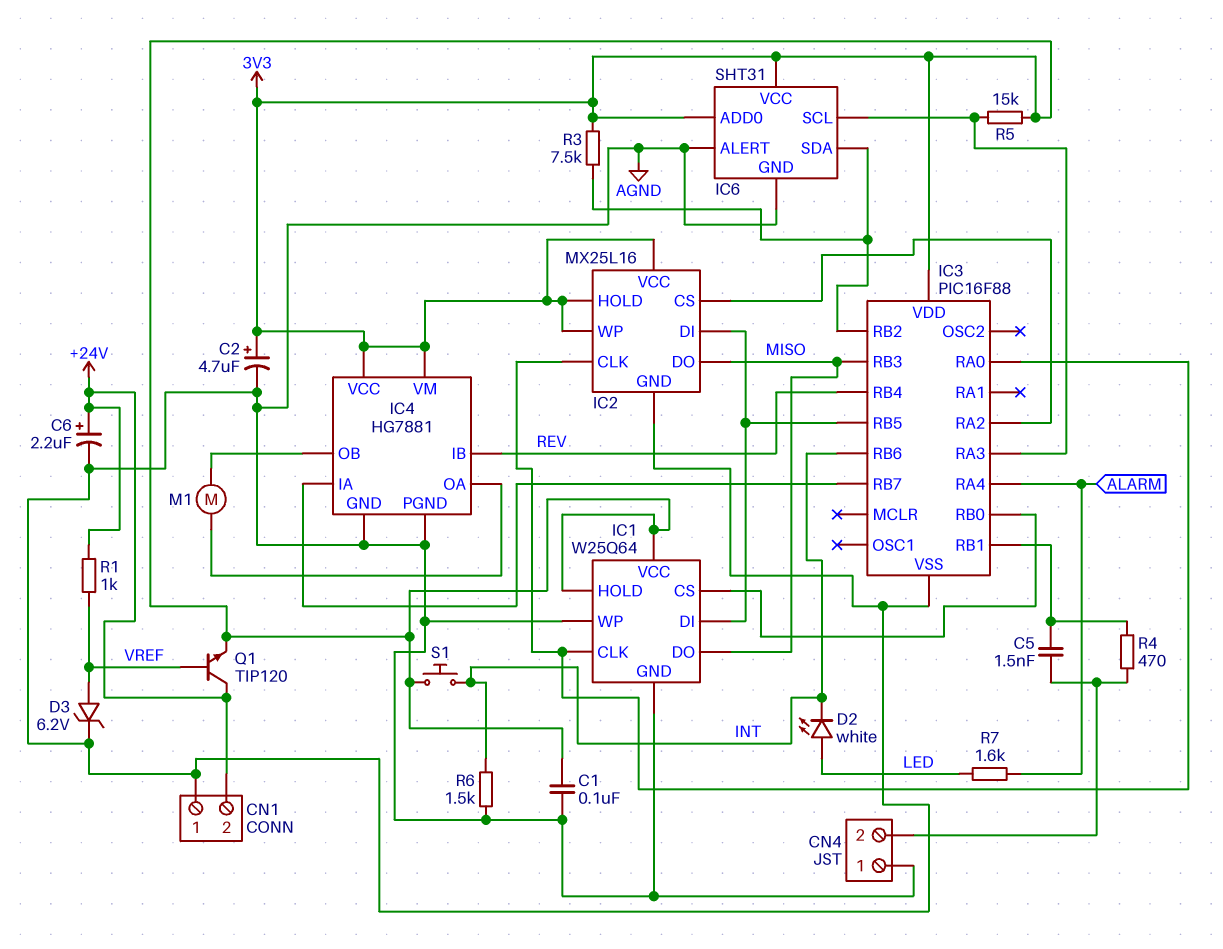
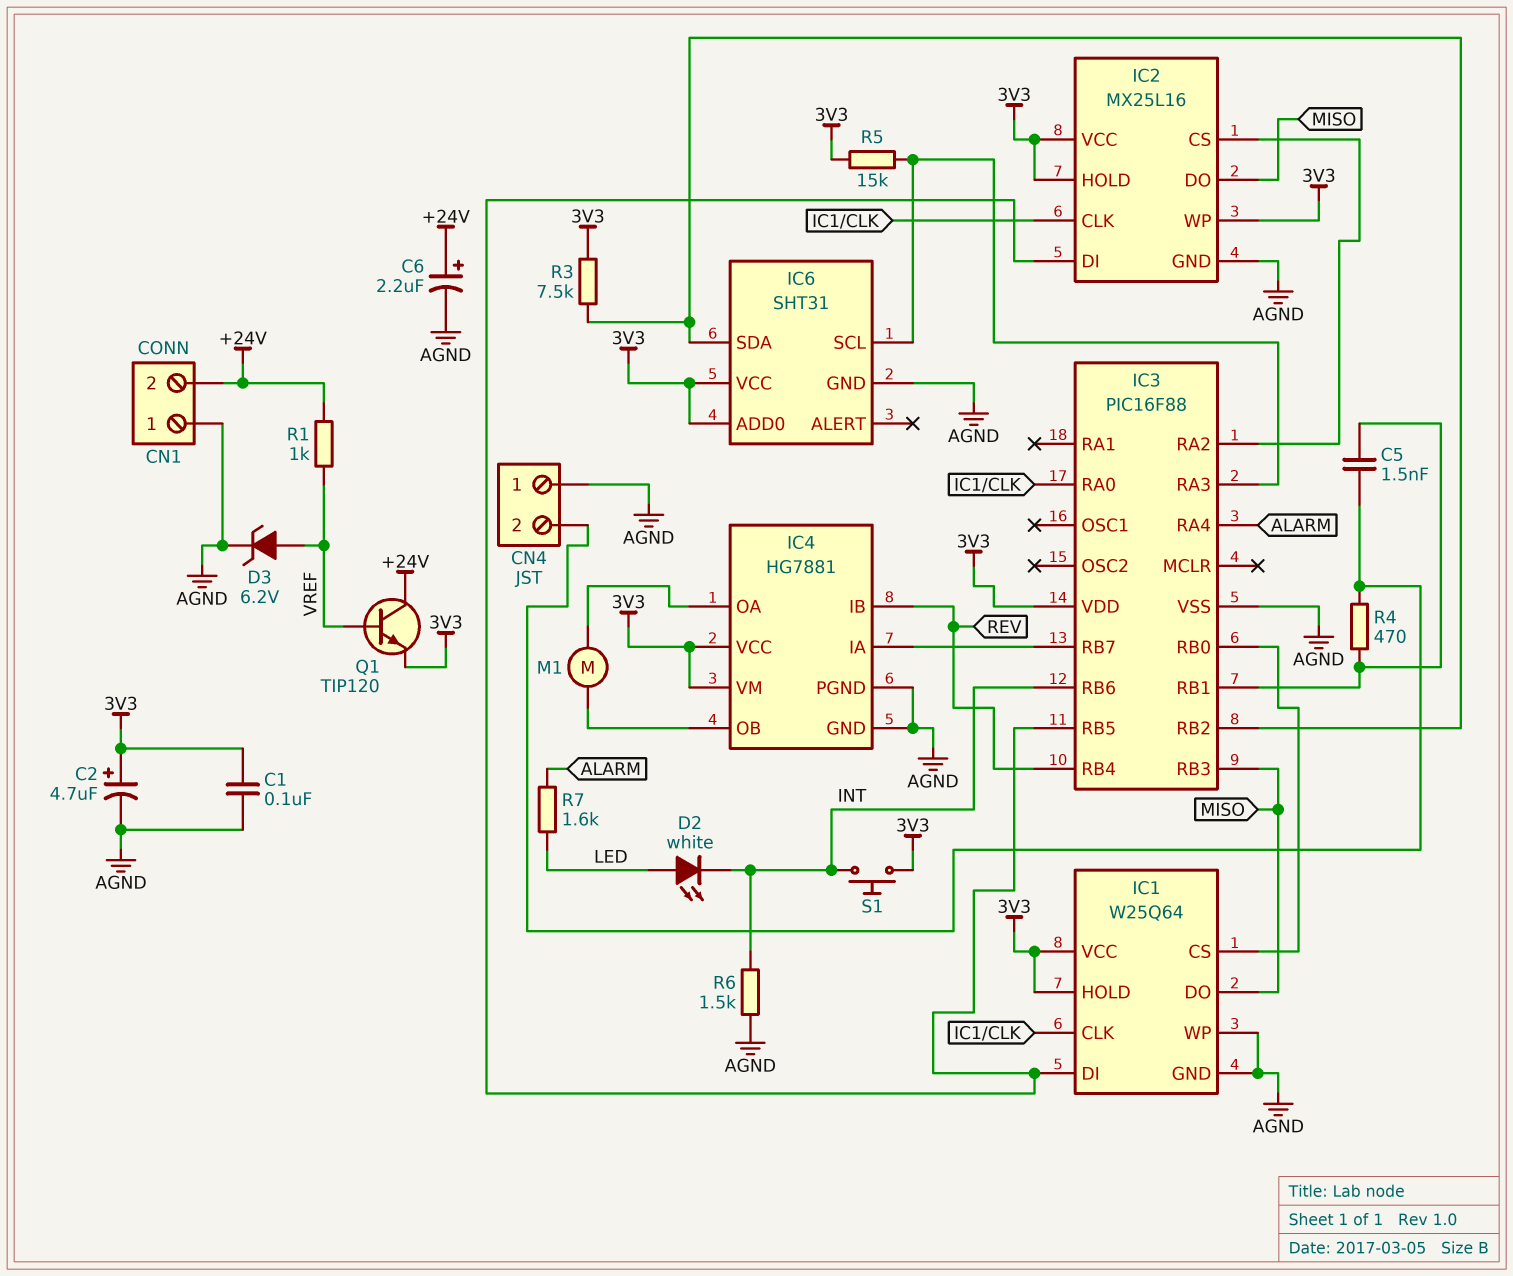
IC6 pin ALERT: AGND -> none

